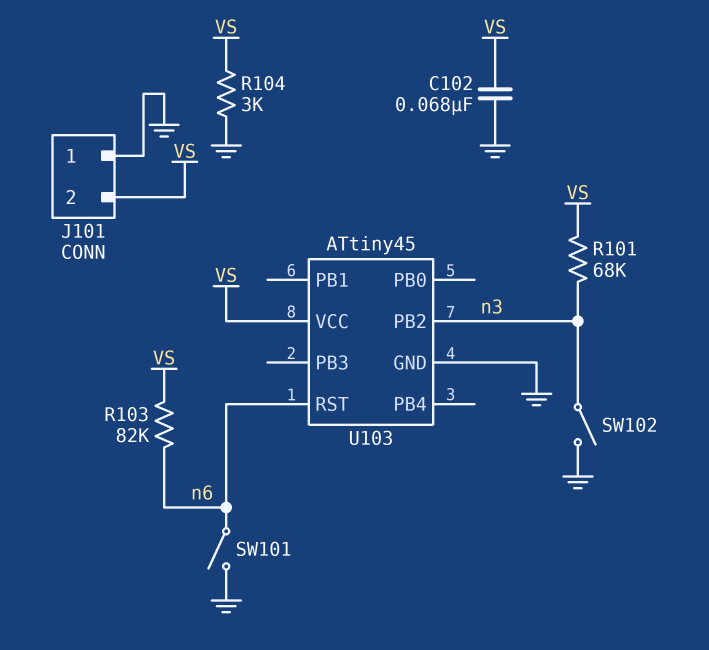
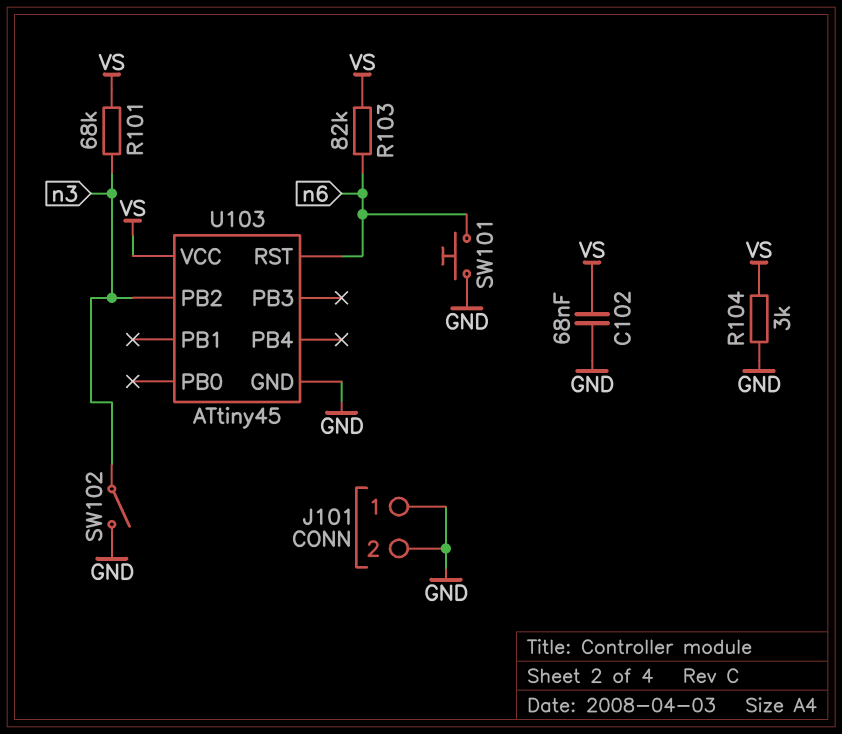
J101 pin 2: VS -> GND
SW101: switch (GND, n6) -> button (GND, n6)

